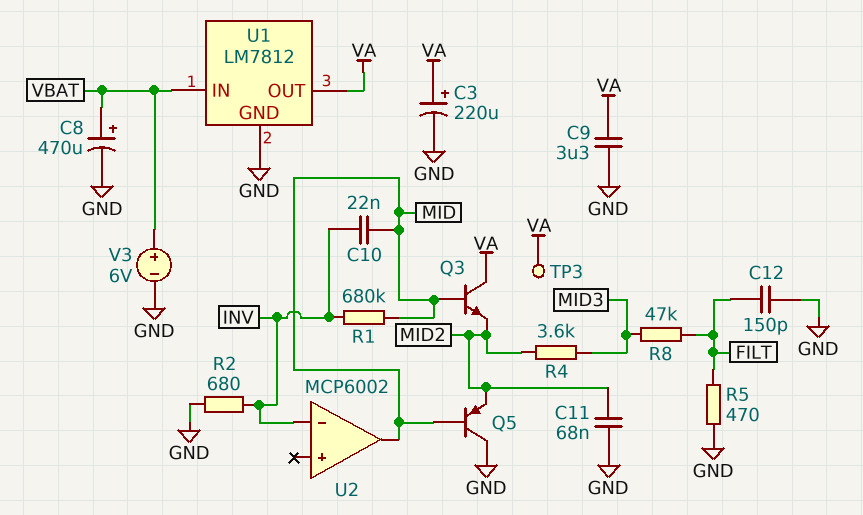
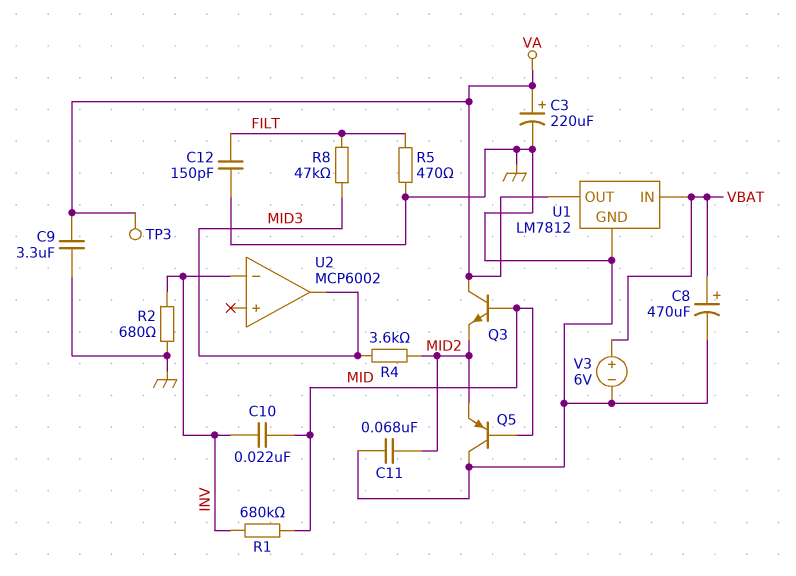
U2 pin out: MID -> MID3

